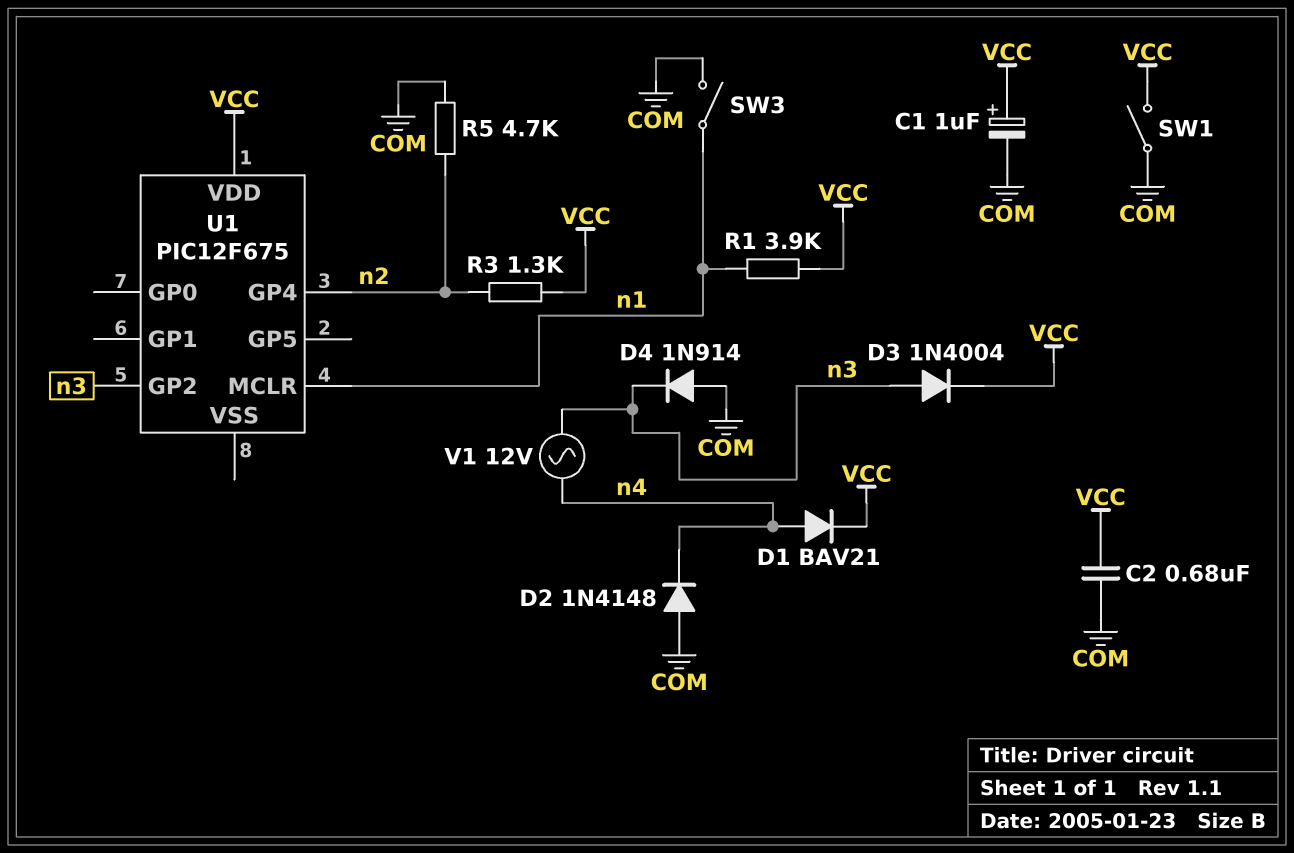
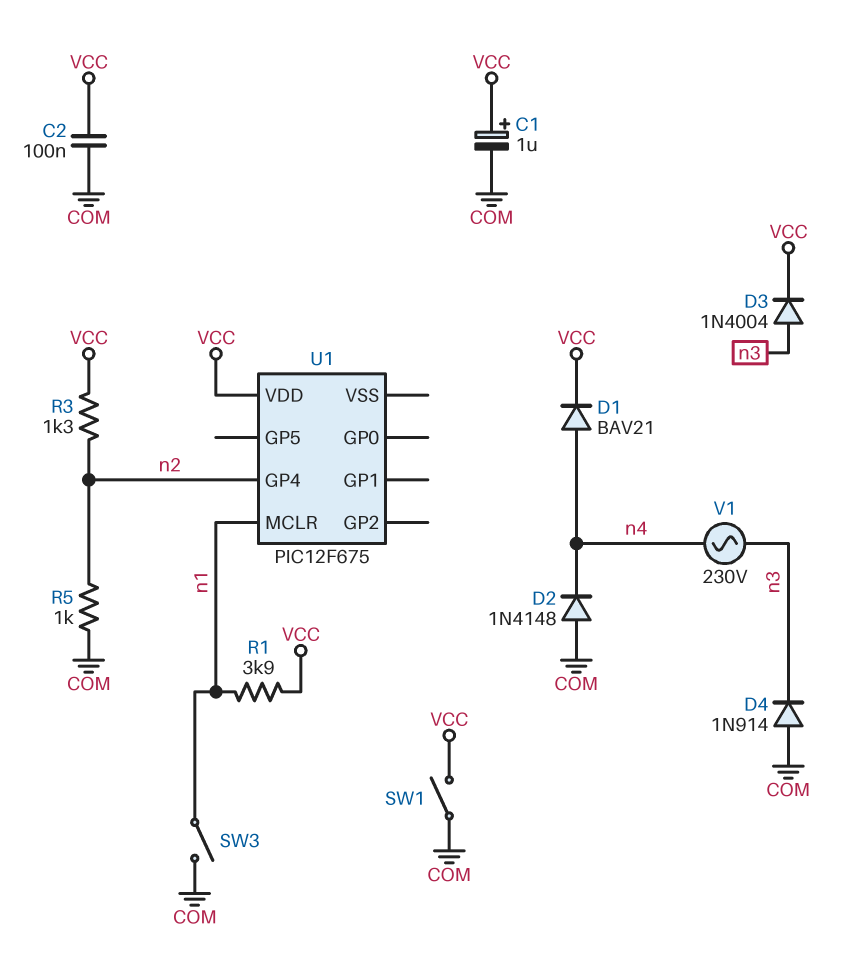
C2: 680nF (COM, VCC) -> 100nF (COM, VCC)
R5: 4.7k (COM, n2) -> 1k (COM, n2)
U1 pin GP2: n3 -> none
V1: AC 12V (n3, n4) -> AC 230V (n3, n4)

